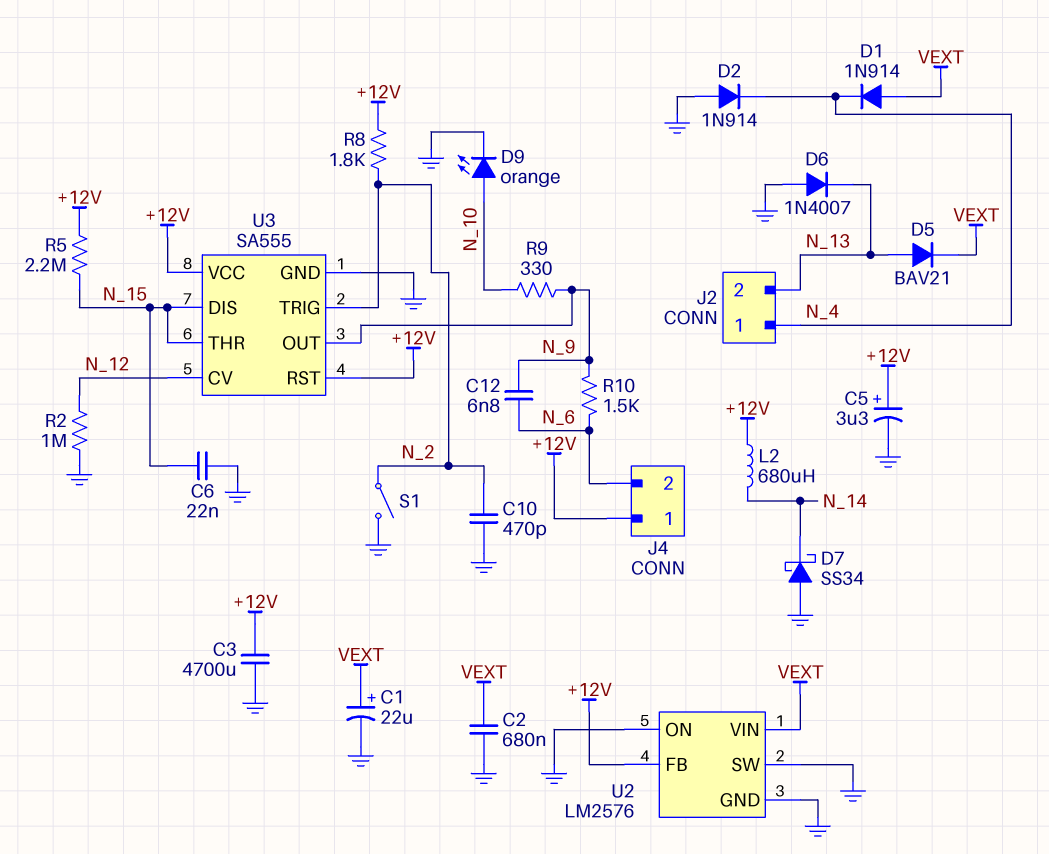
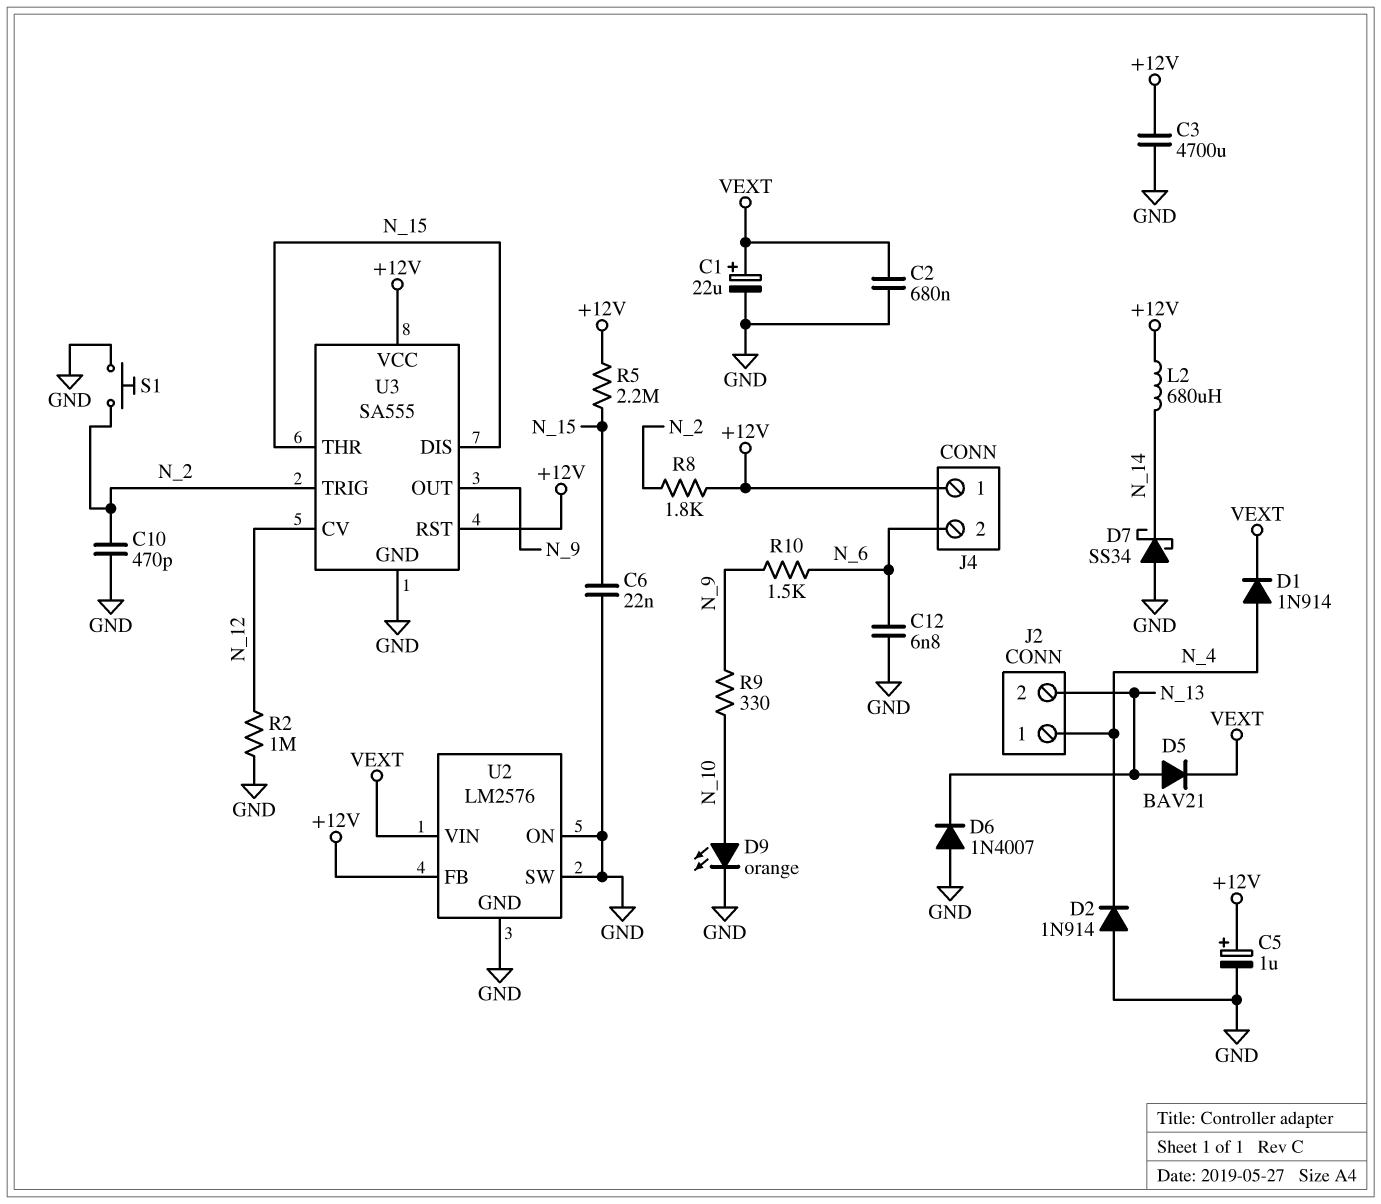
C5: 3.3uF (plus +12V, minus GND) -> 1uF (plus +12V, minus GND)
C12: 6.8nF (N_6, N_9) -> 6.8nF (GND, N_6)
D1: diode 1N914 (A VEXT, K N_4) -> diode 1N914 (A N_4, K VEXT)
S1: switch (GND, N_2) -> button (GND, N_2)

